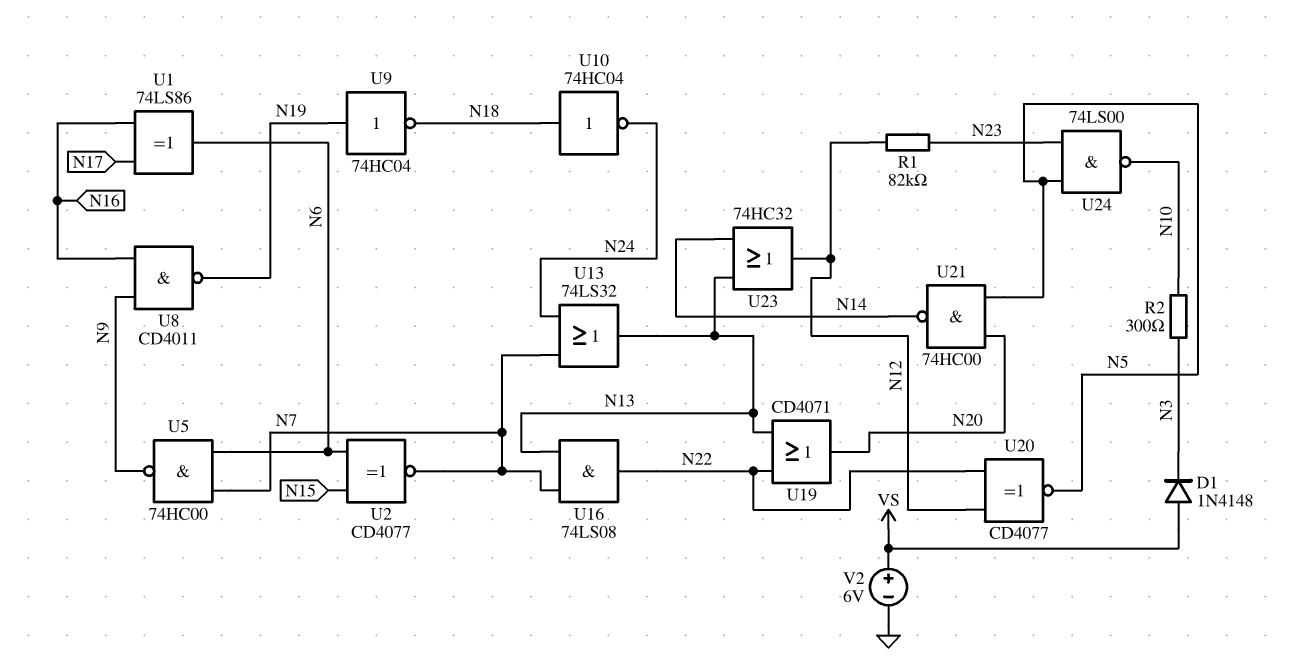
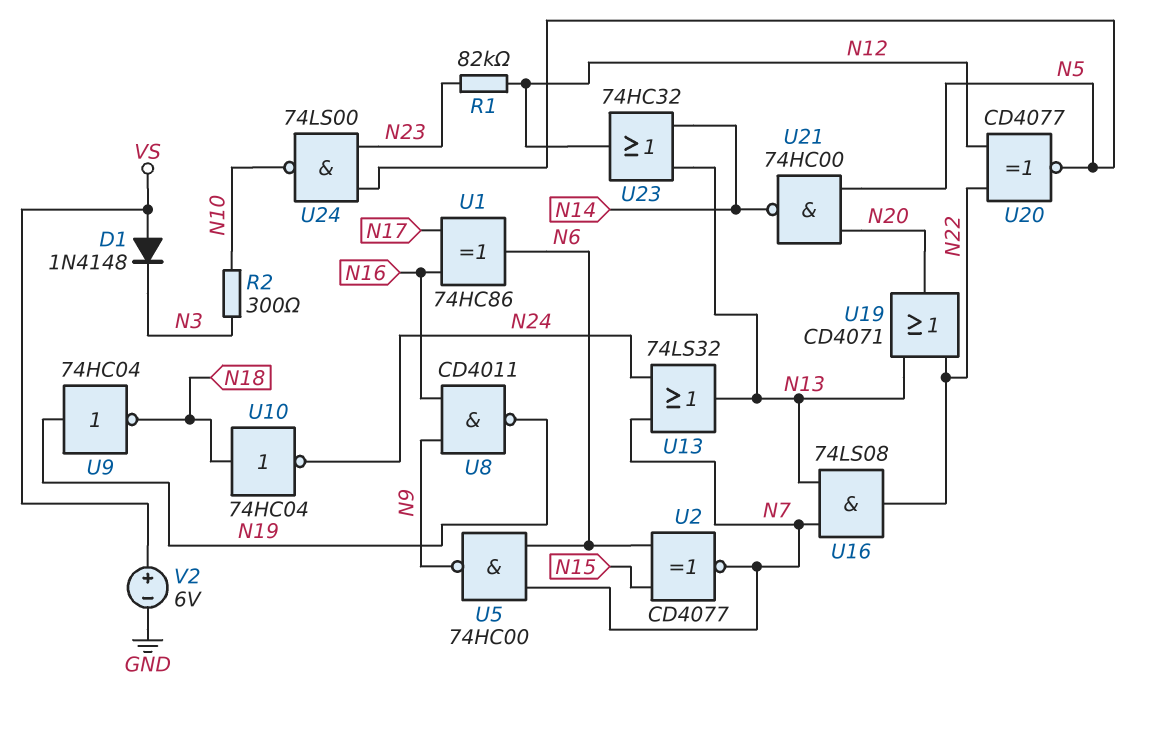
U1: XOR 74LS86 (in N16, in N17, out N6) -> XOR 74HC86 (in N16, in N17, out N6)

